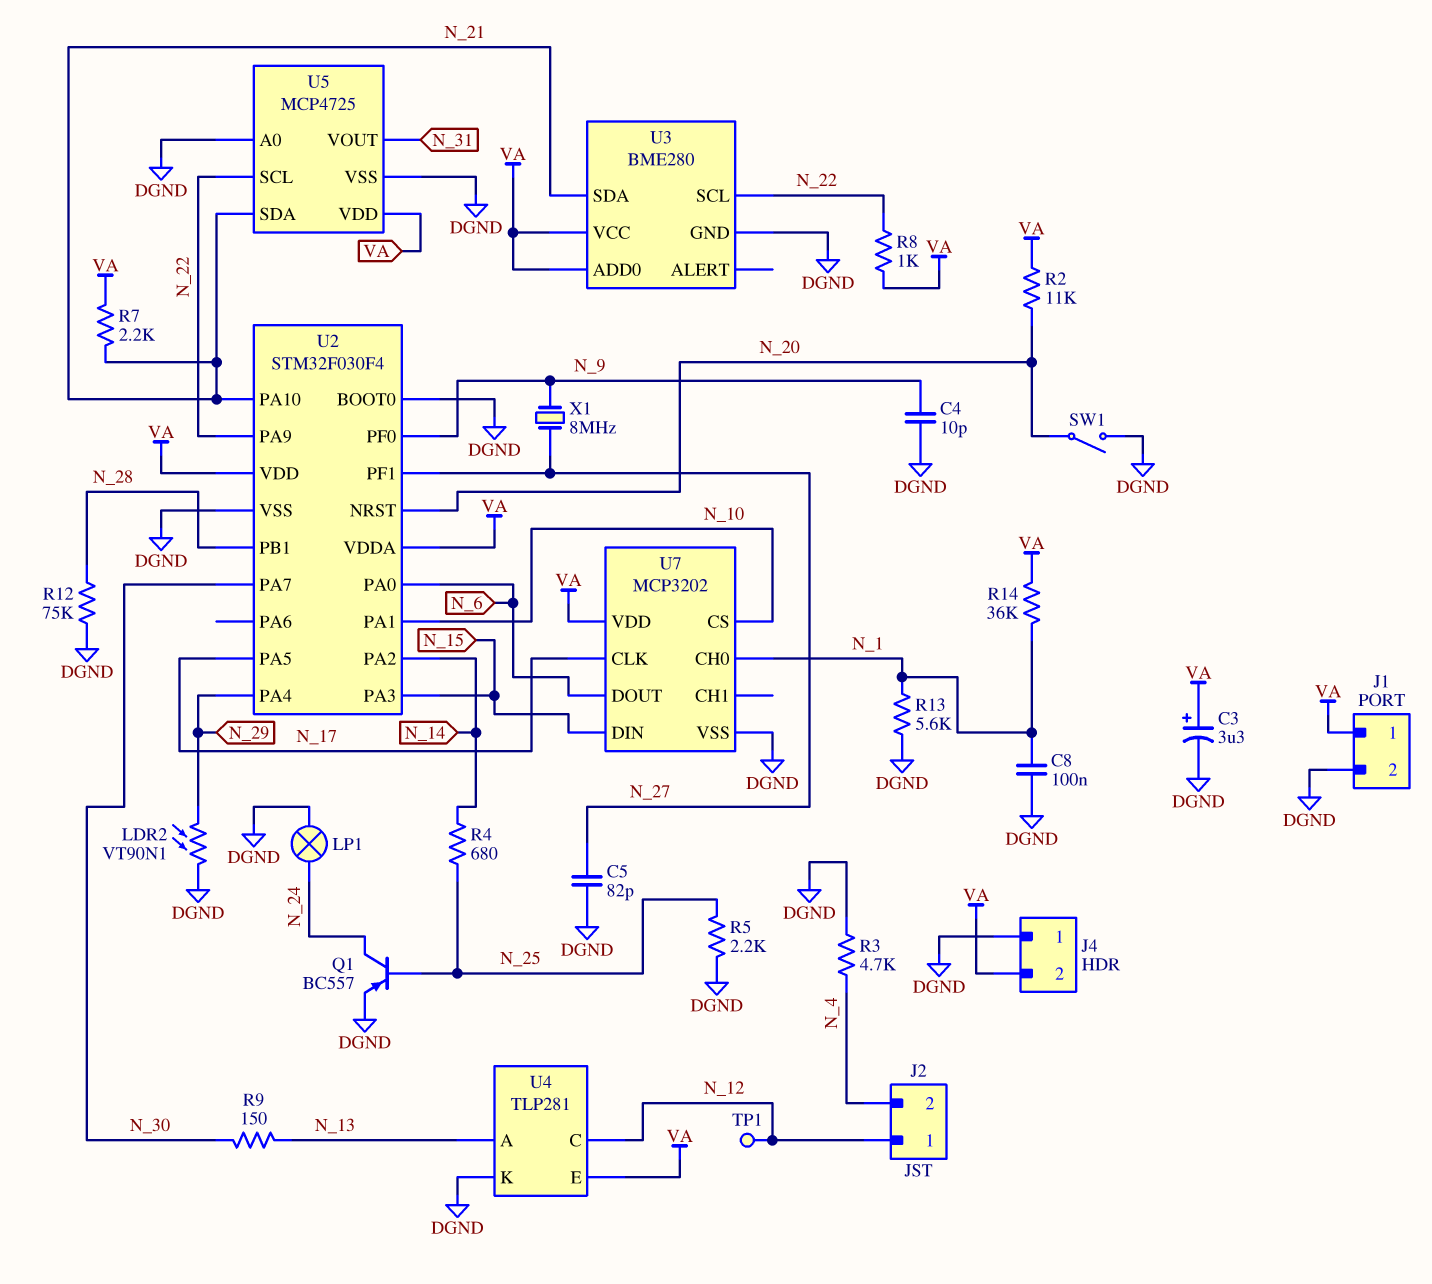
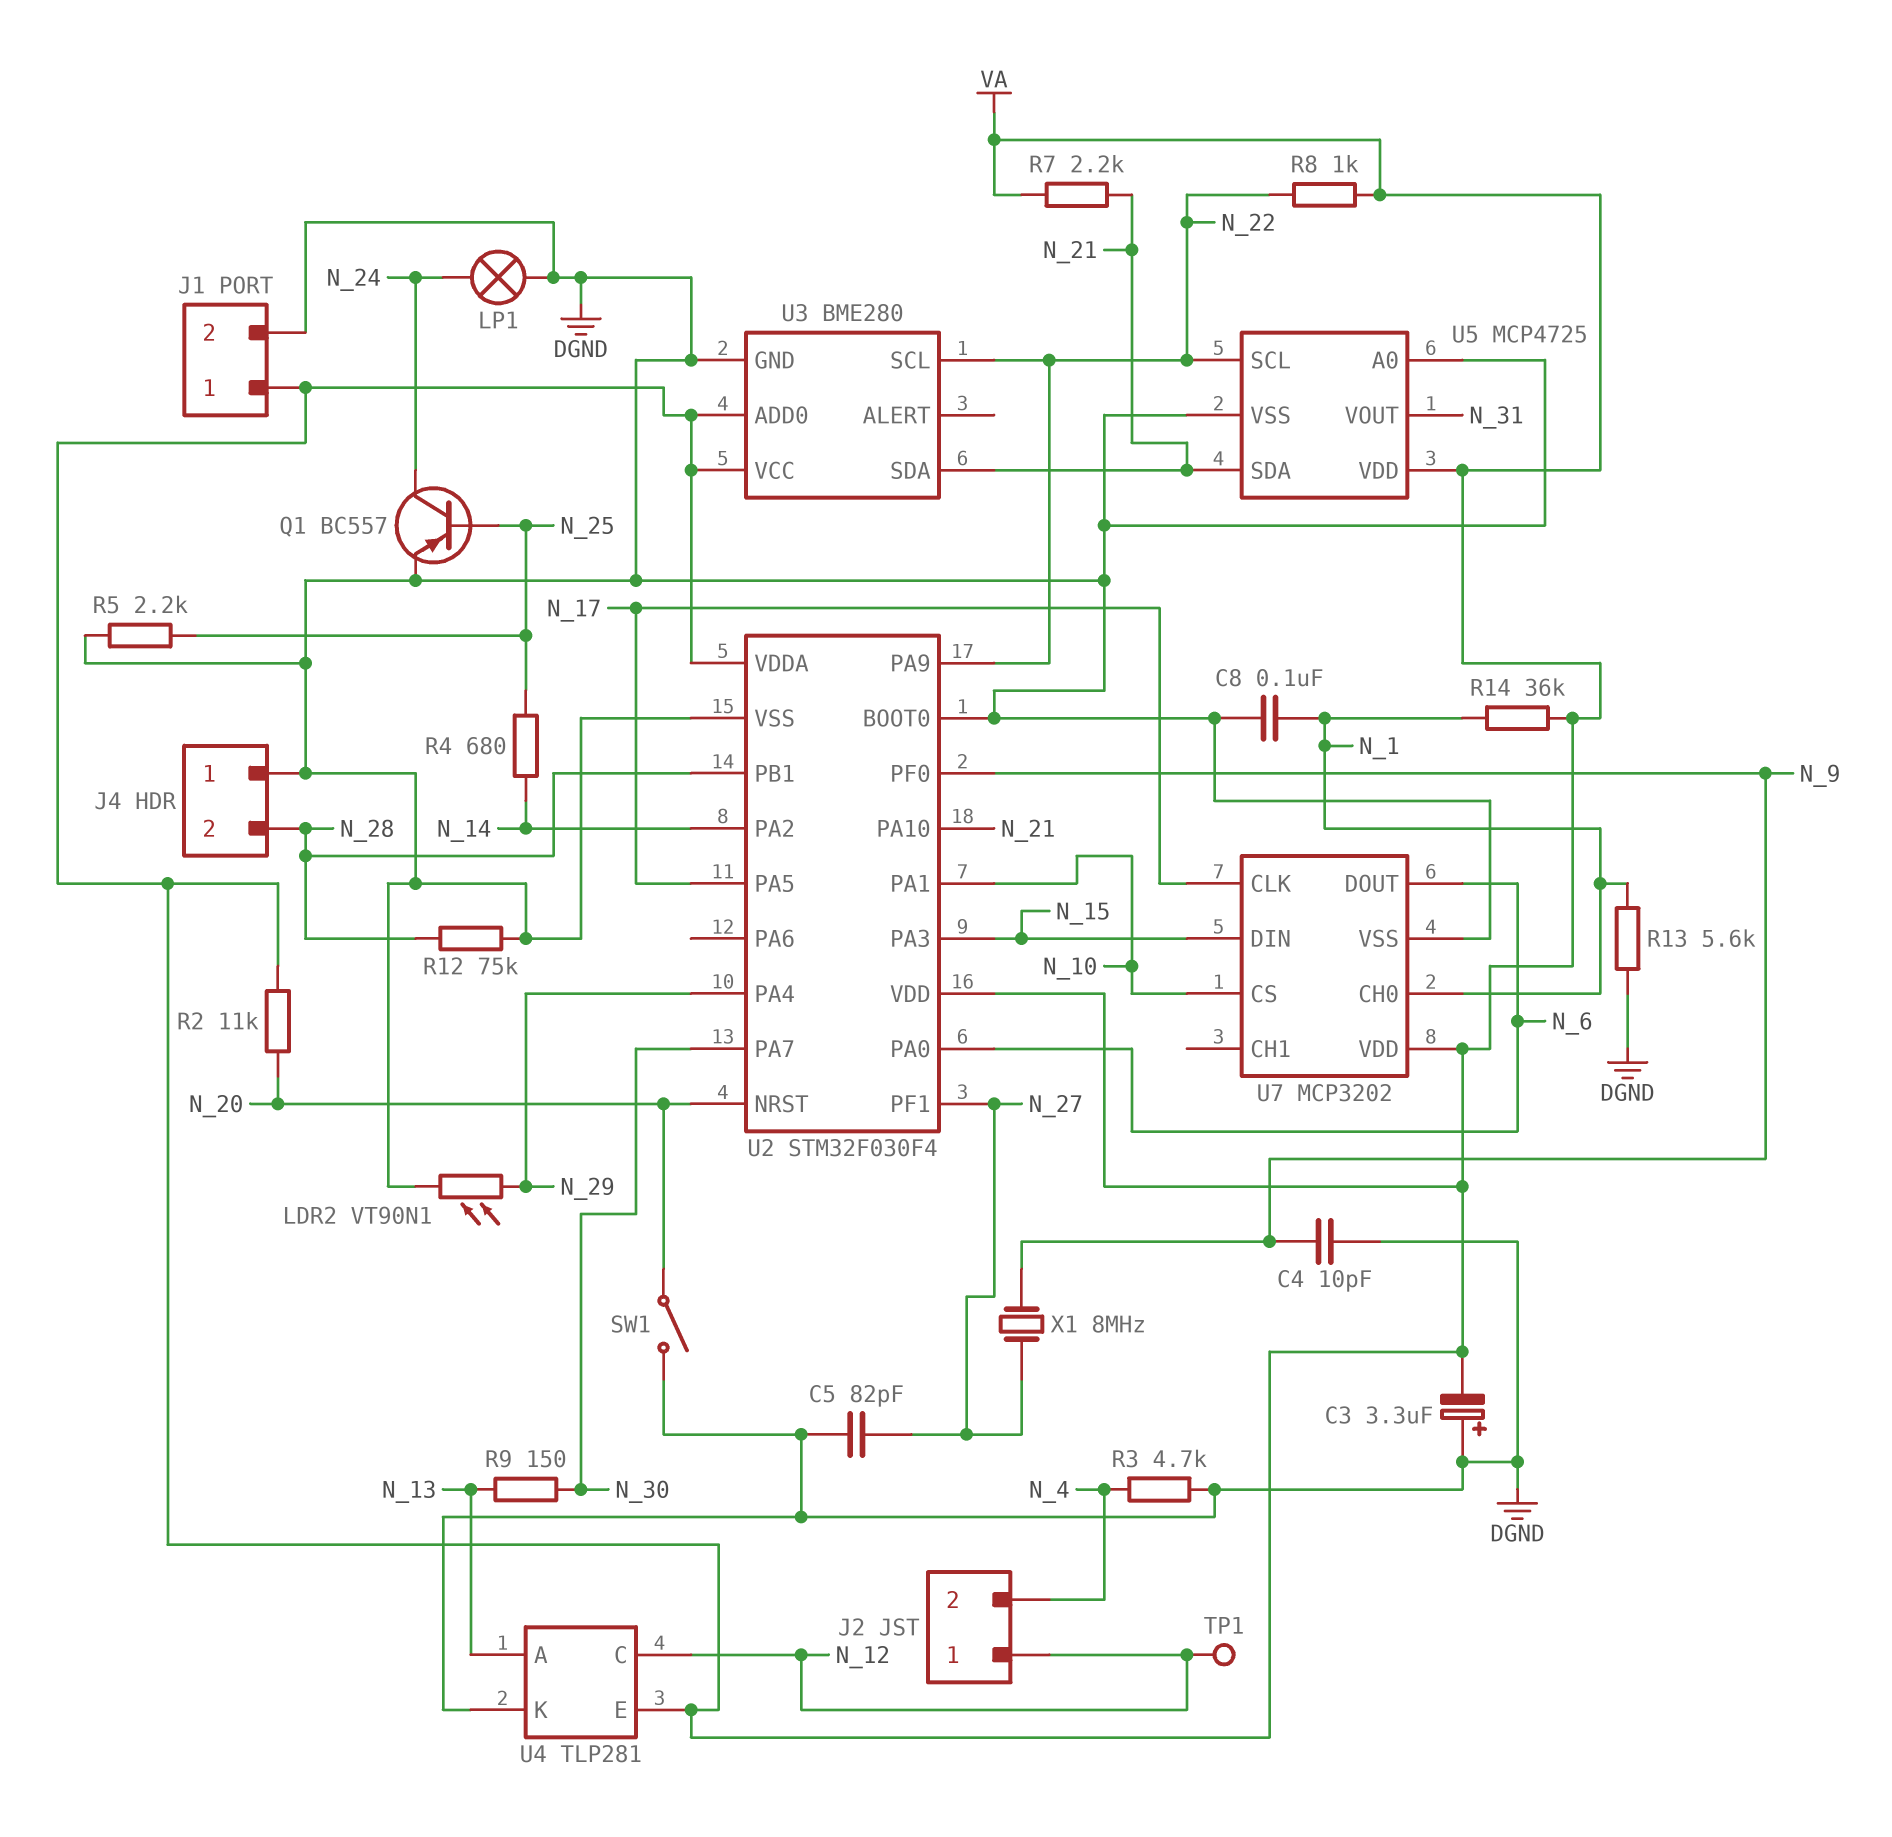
C3: 3.3uF (plus VA, minus DGND) -> 3.3uF (plus DGND, minus VA)
J4 pin 2: VA -> N_28

